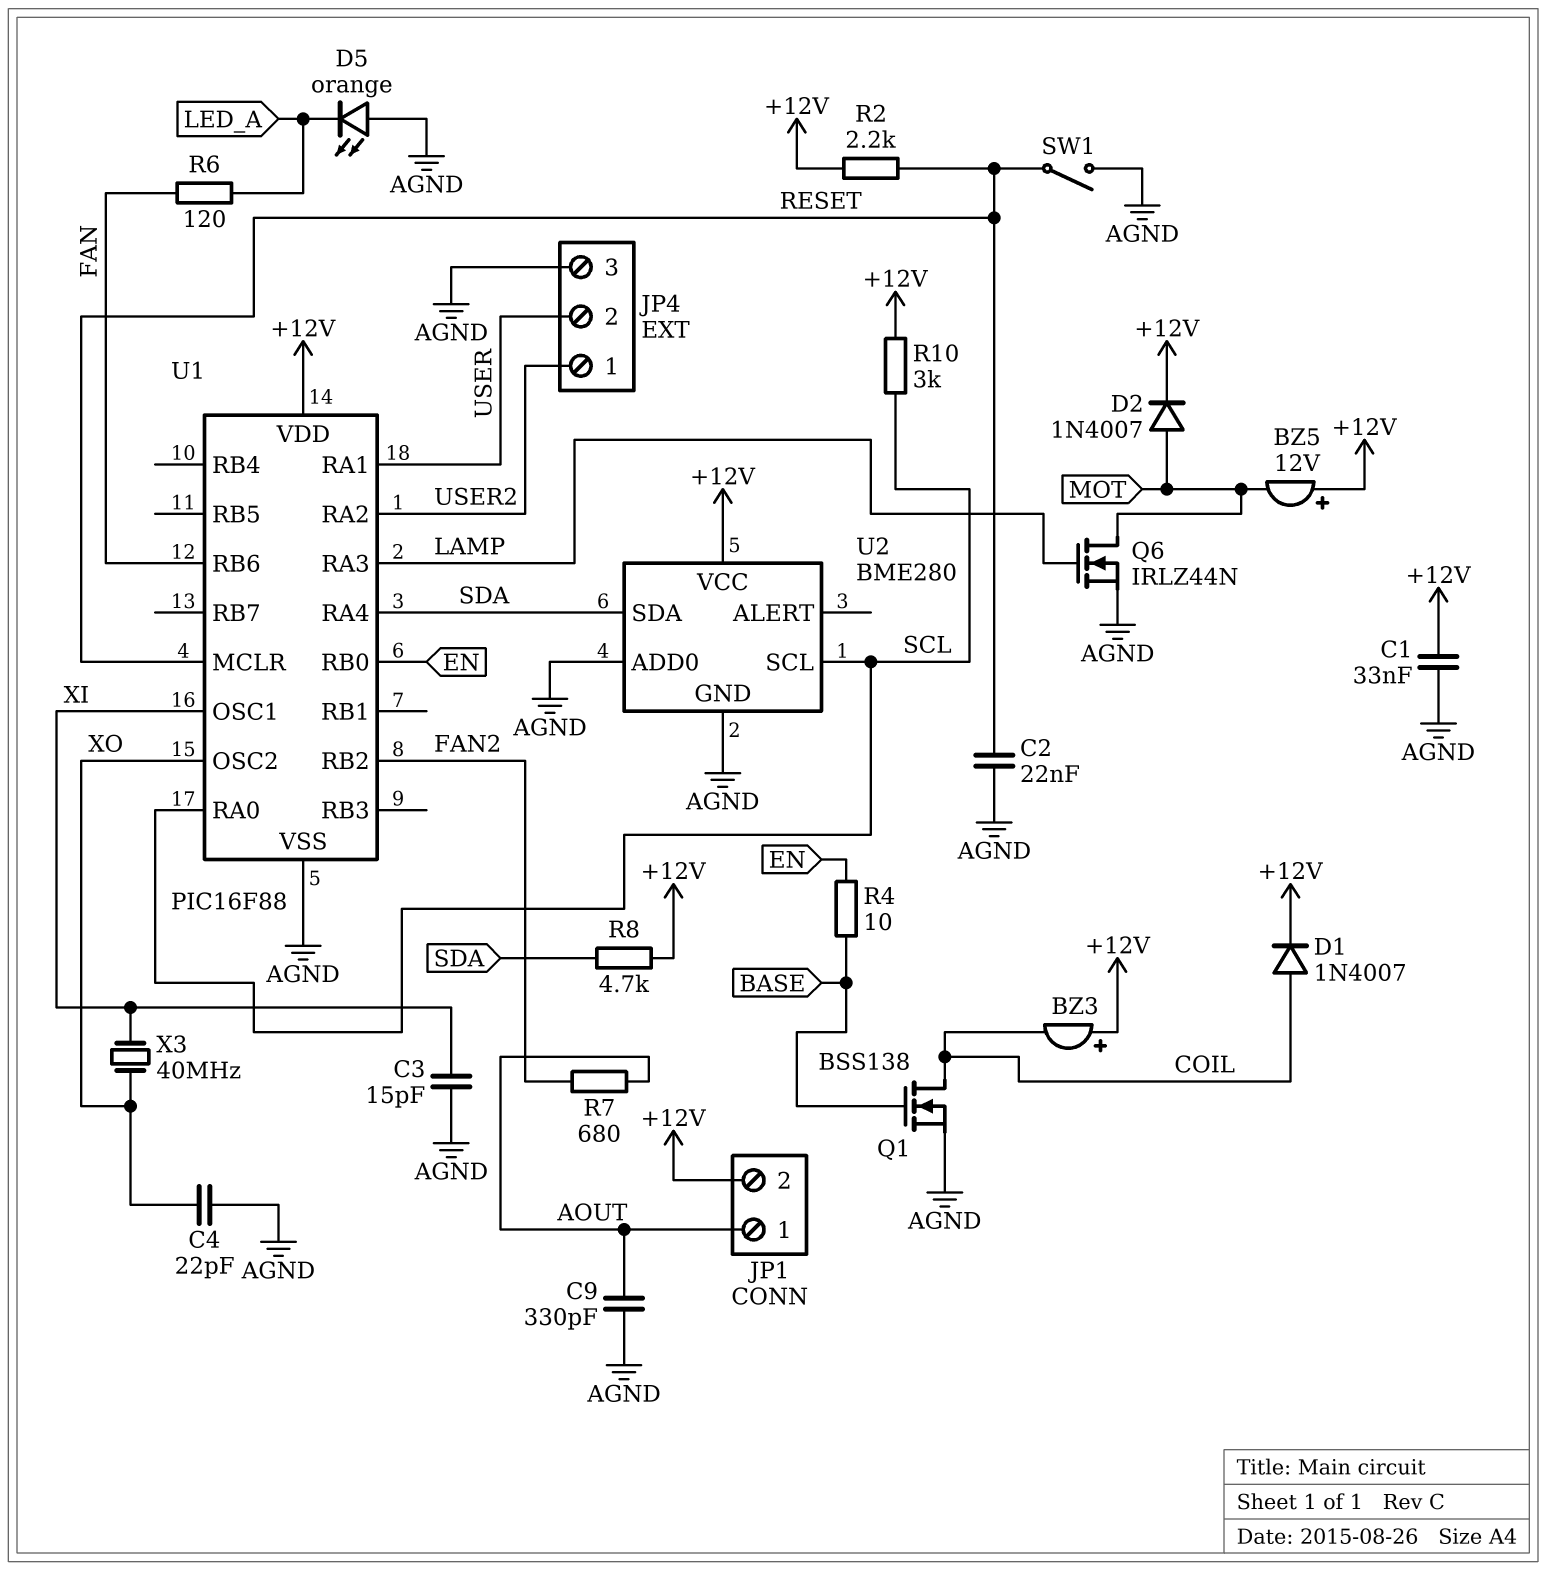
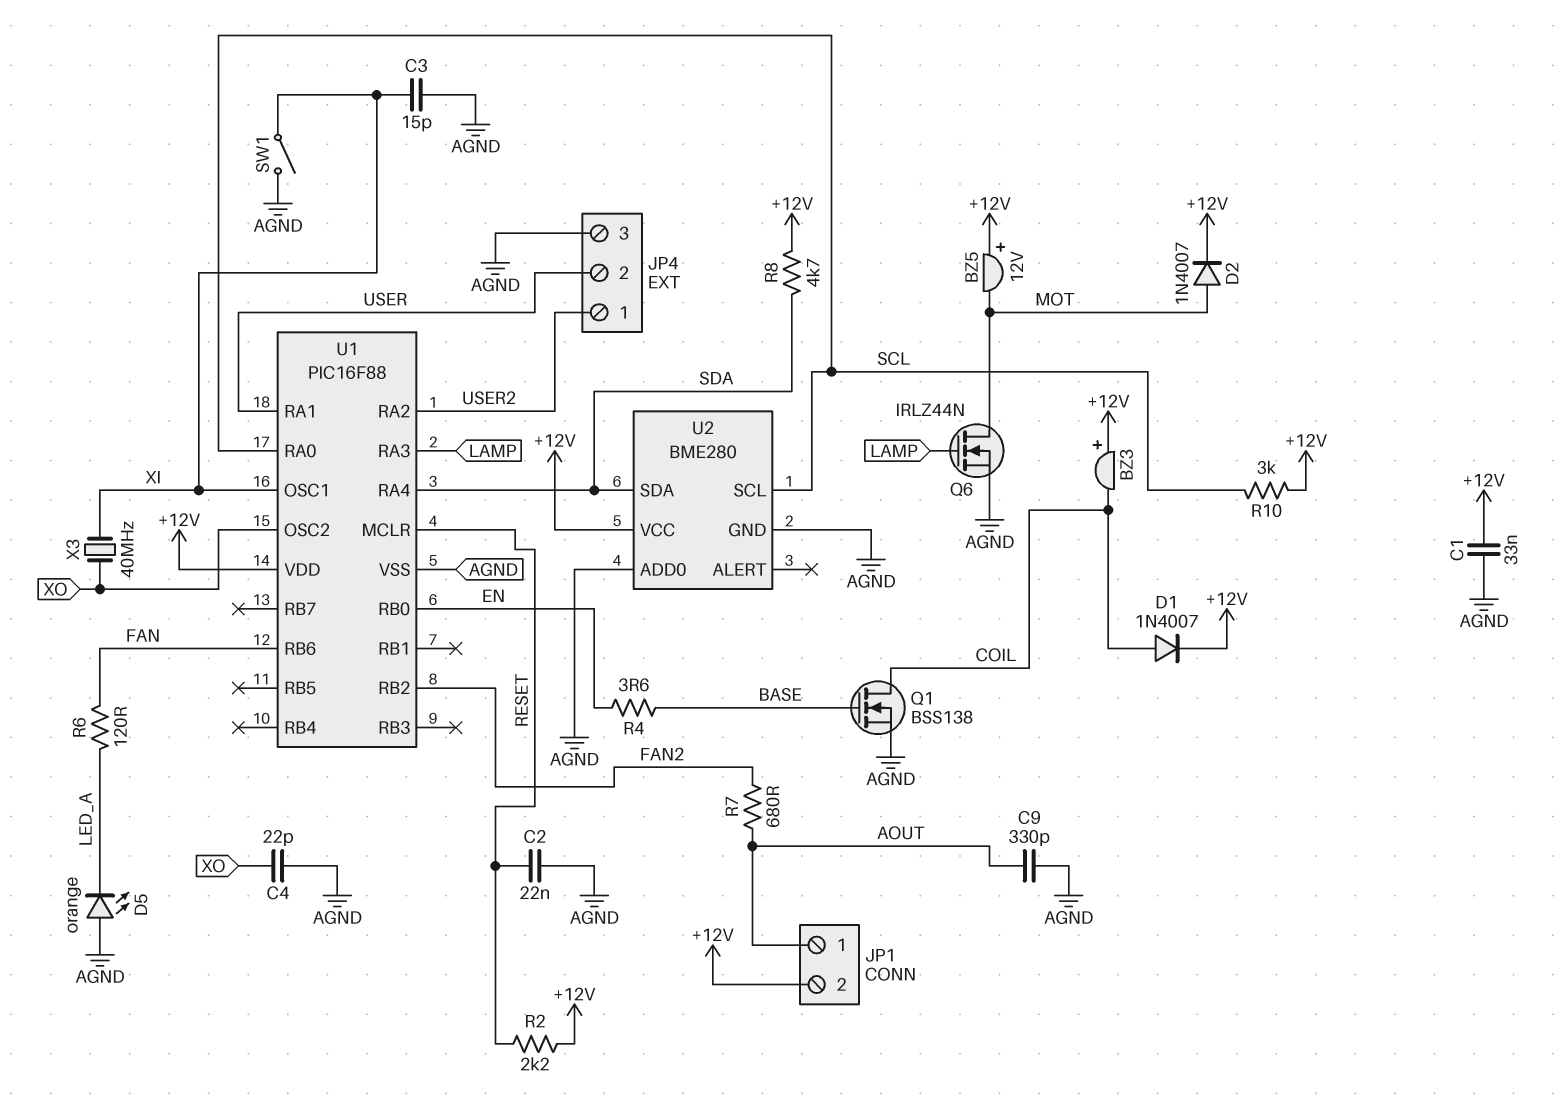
R4: 10 (BASE, EN) -> 3.6 (BASE, EN)
SW1: switch (AGND, RESET) -> switch (AGND, XI)

